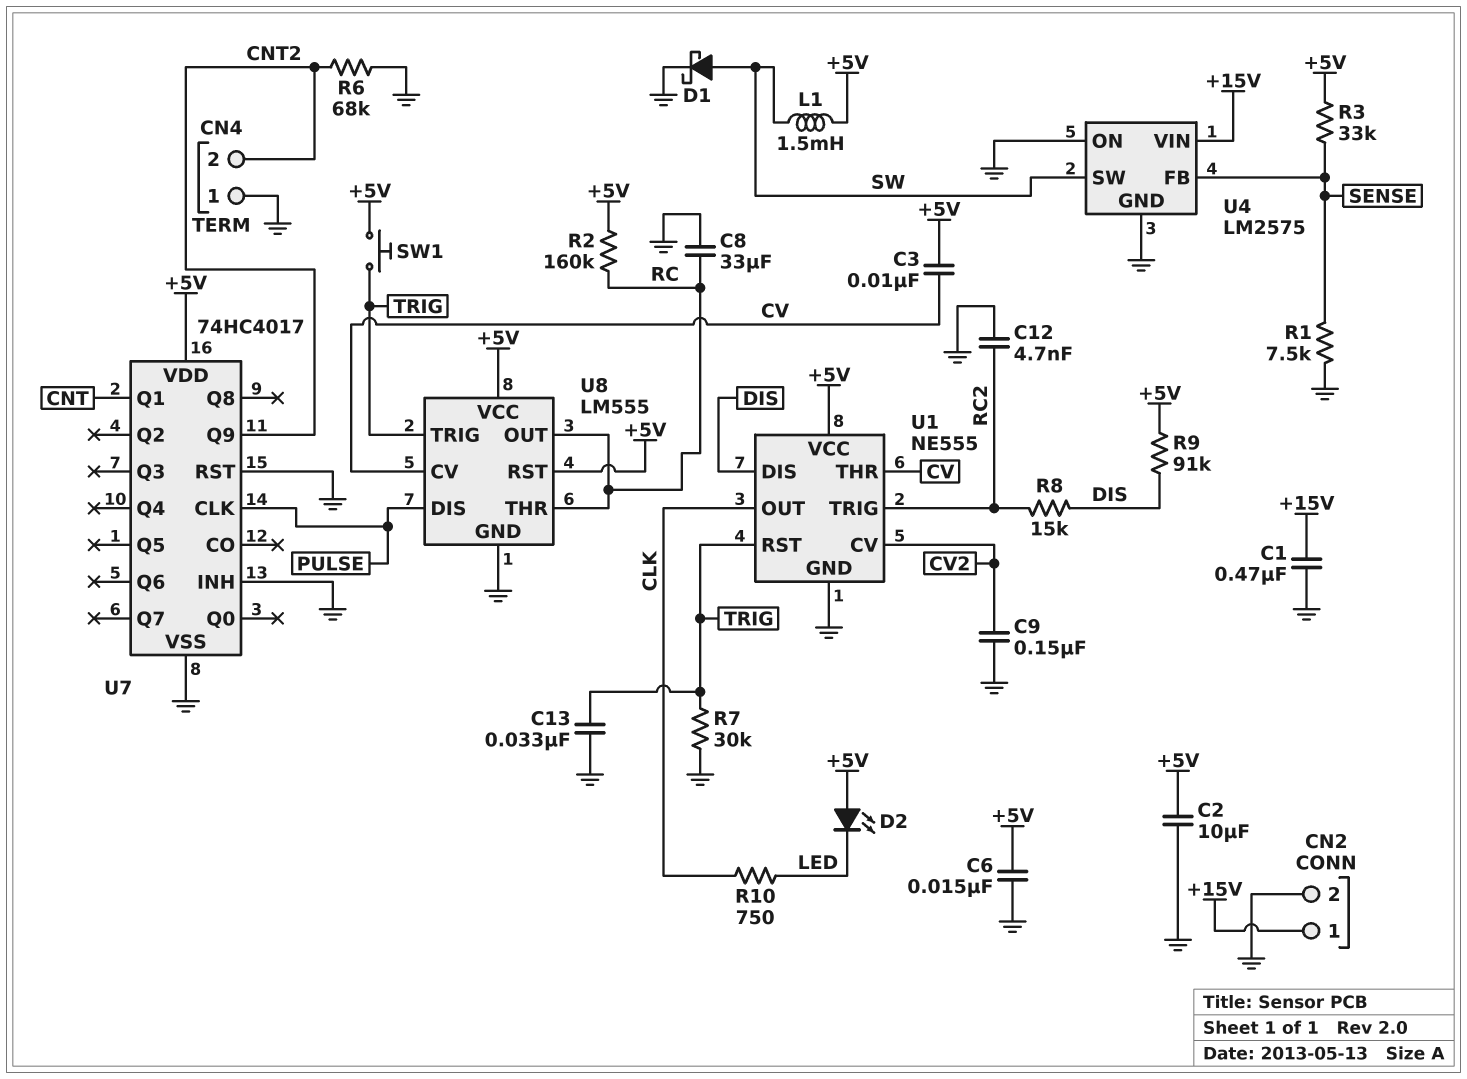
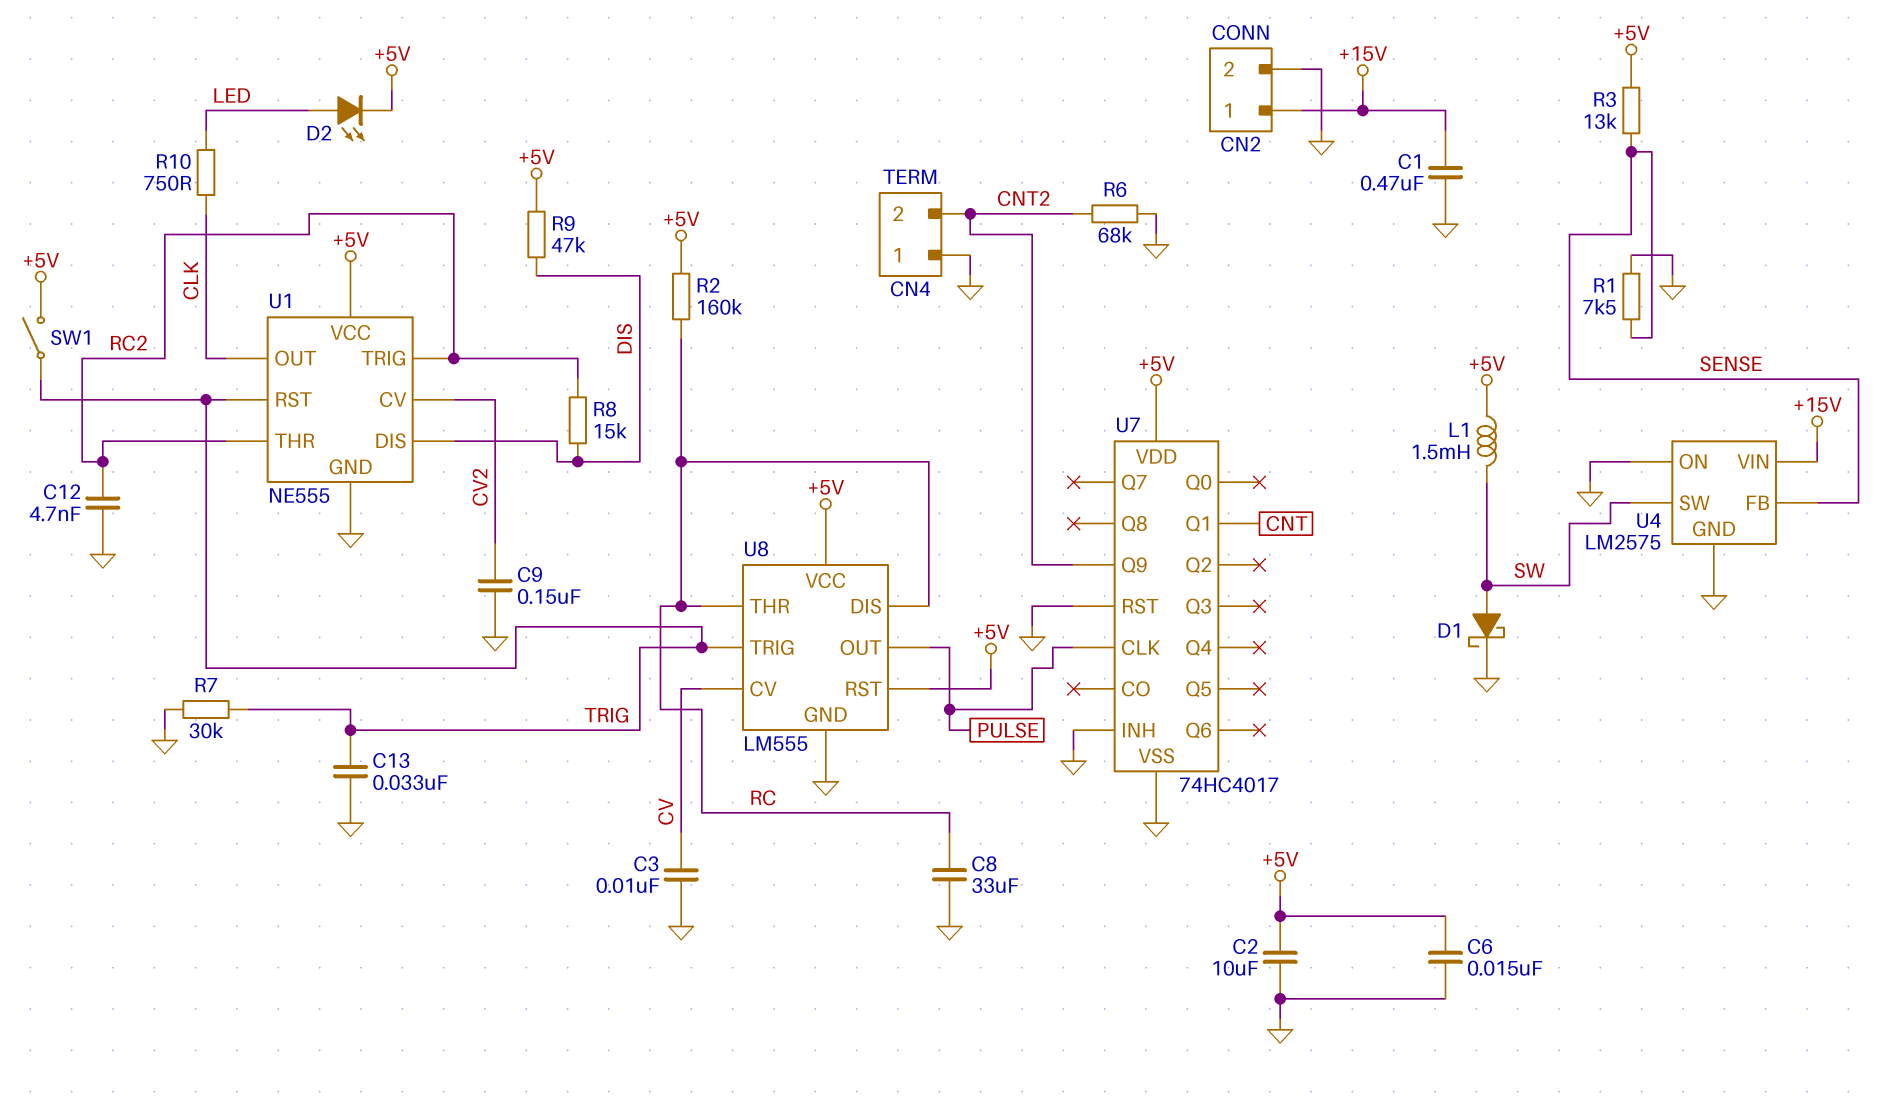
C3: 10nF (+5V, CV) -> 10nF (CV, GND)
D2: LED (A +5V, K LED) -> LED (A LED, K +5V)
R3: 33k (+5V, SENSE) -> 13k (+5V, SENSE)
R9: 91k (+5V, DIS) -> 47k (+5V, DIS)
SW1: button (+5V, TRIG) -> switch (+5V, TRIG)
U1 pin THR: CV -> RC2
U8 pin DIS: PULSE -> RC
U8 pin OUT: RC -> PULSE

